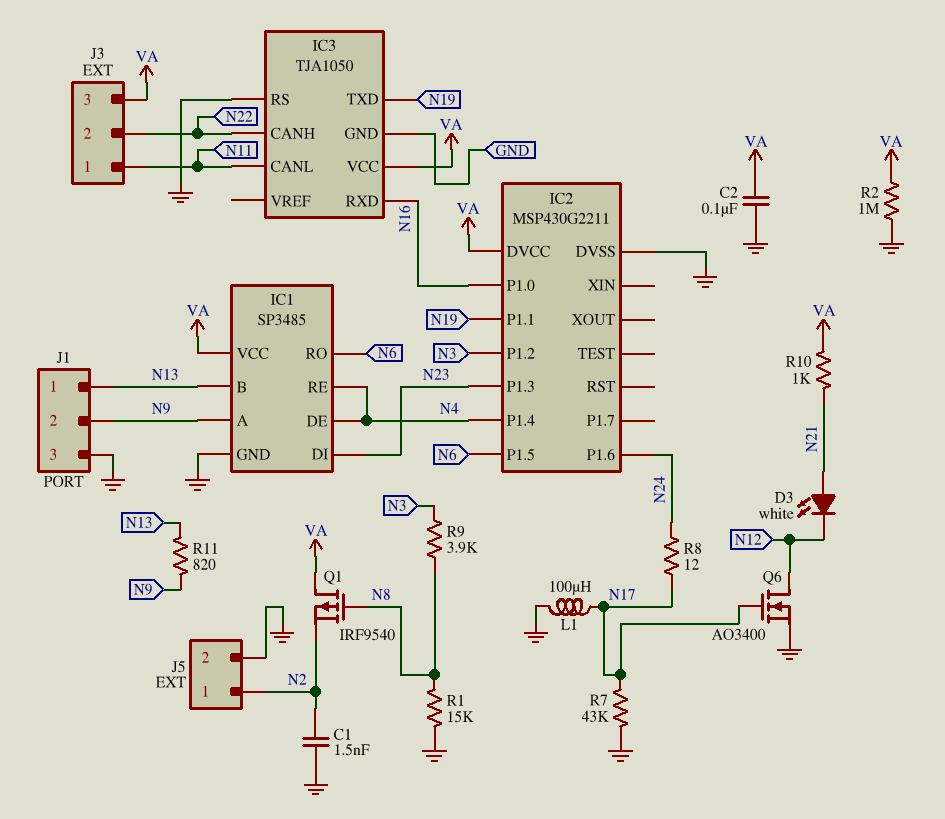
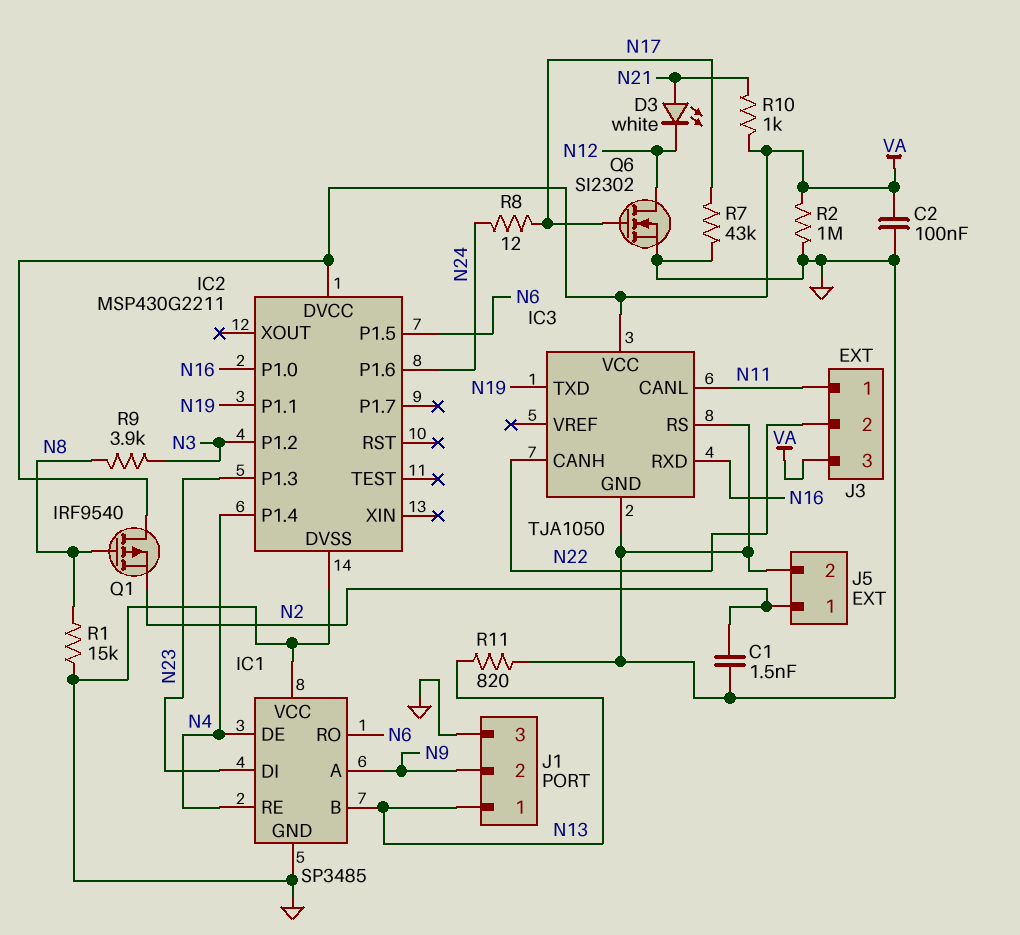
IC1 pin VCC: VA -> GND
L1: 100uH (GND, N17) -> none
Q6: NMOS AO3400 (G N17, D N12, S GND) -> NMOS SI2302 (G N17, D N12, S GND)
R11: 820 (N9, N13) -> 820 (GND, N13)

